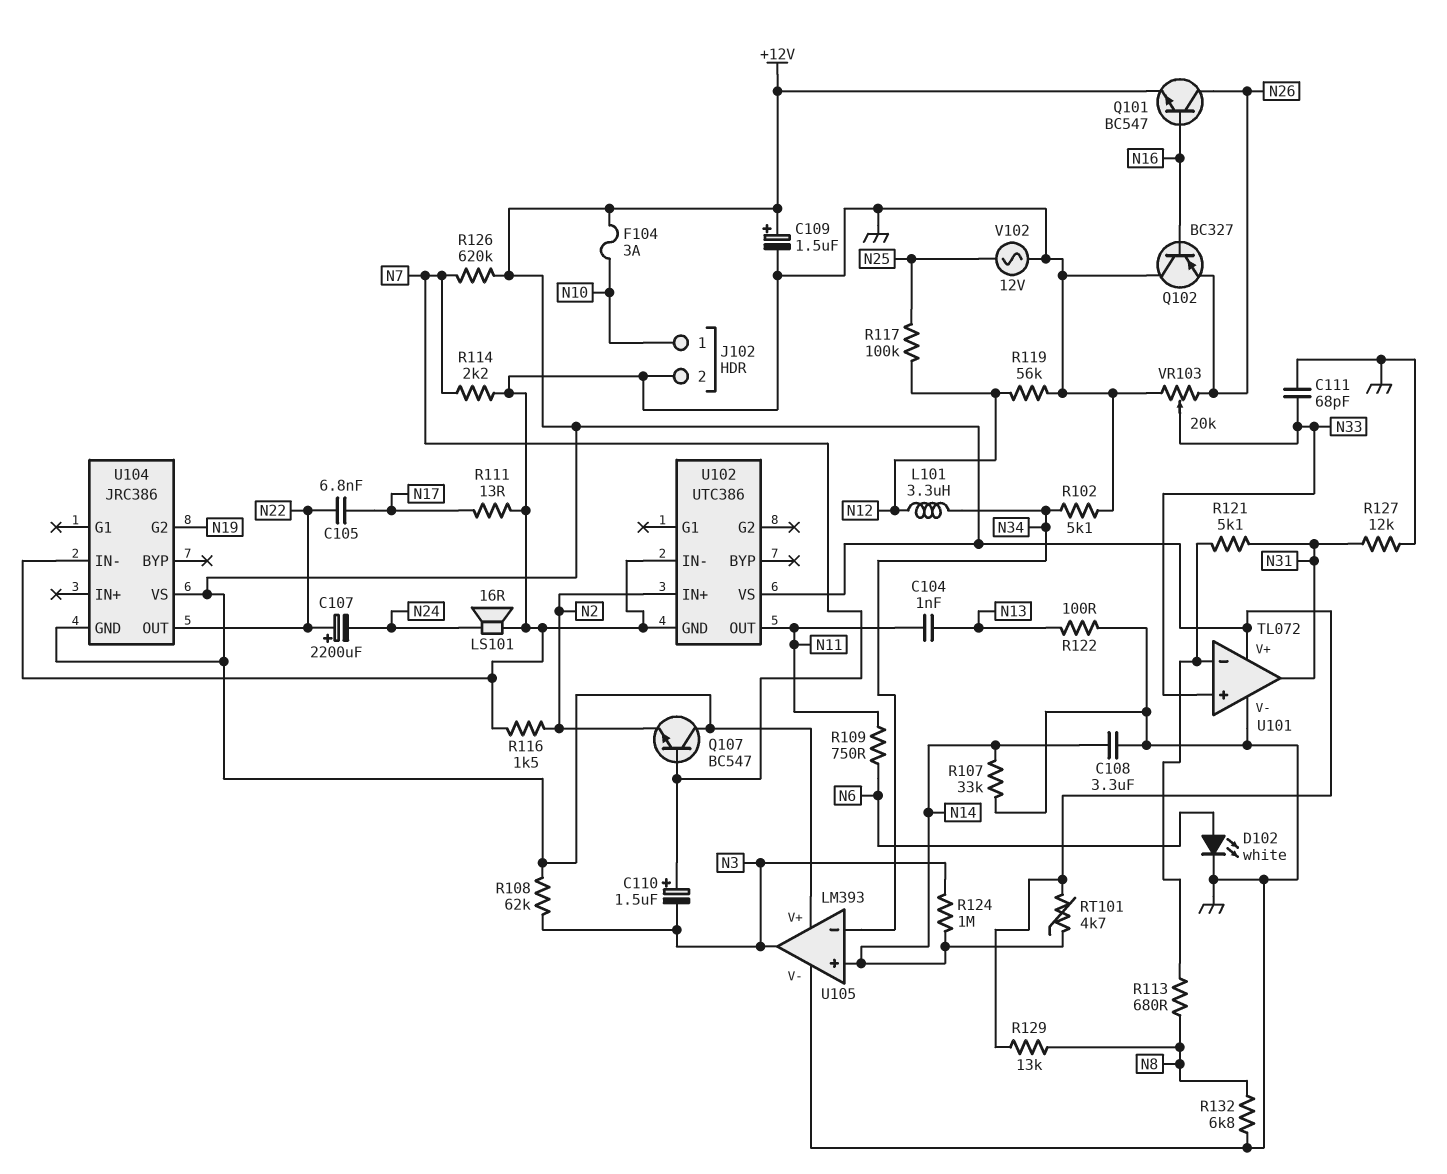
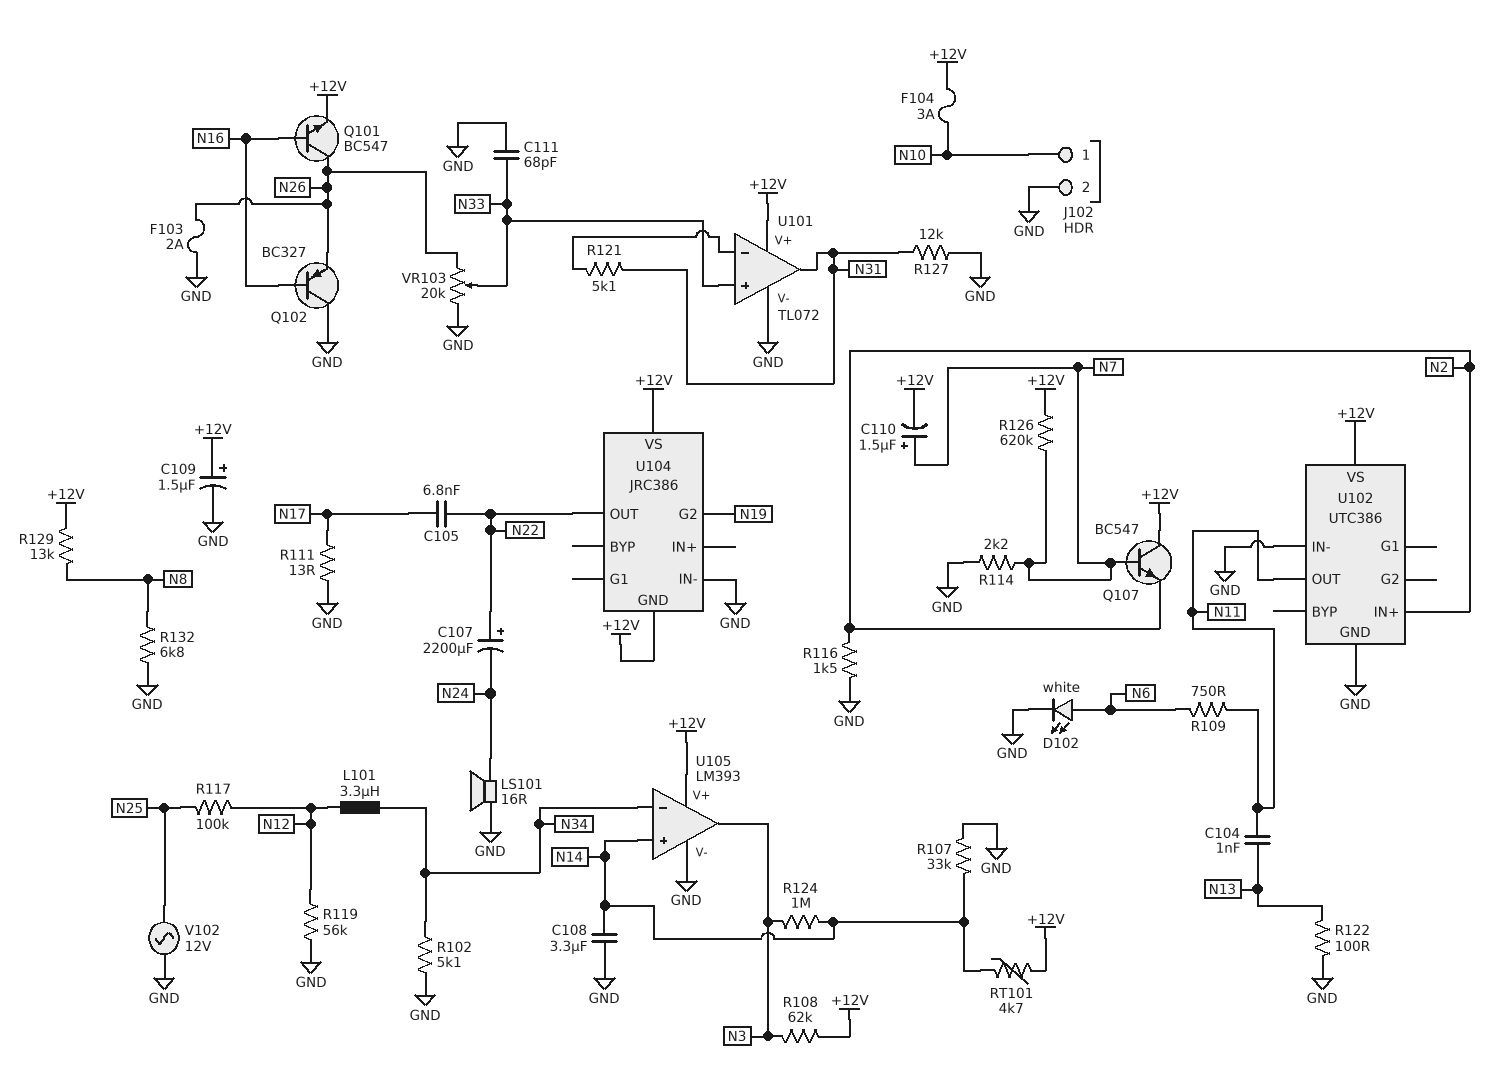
C110: 1.5uF (plus N7, minus N3) -> 1.5uF (plus N7, minus +12V)
F103: none -> 2A (GND, N26)
R113: 680 (N8, U101/in-) -> none

